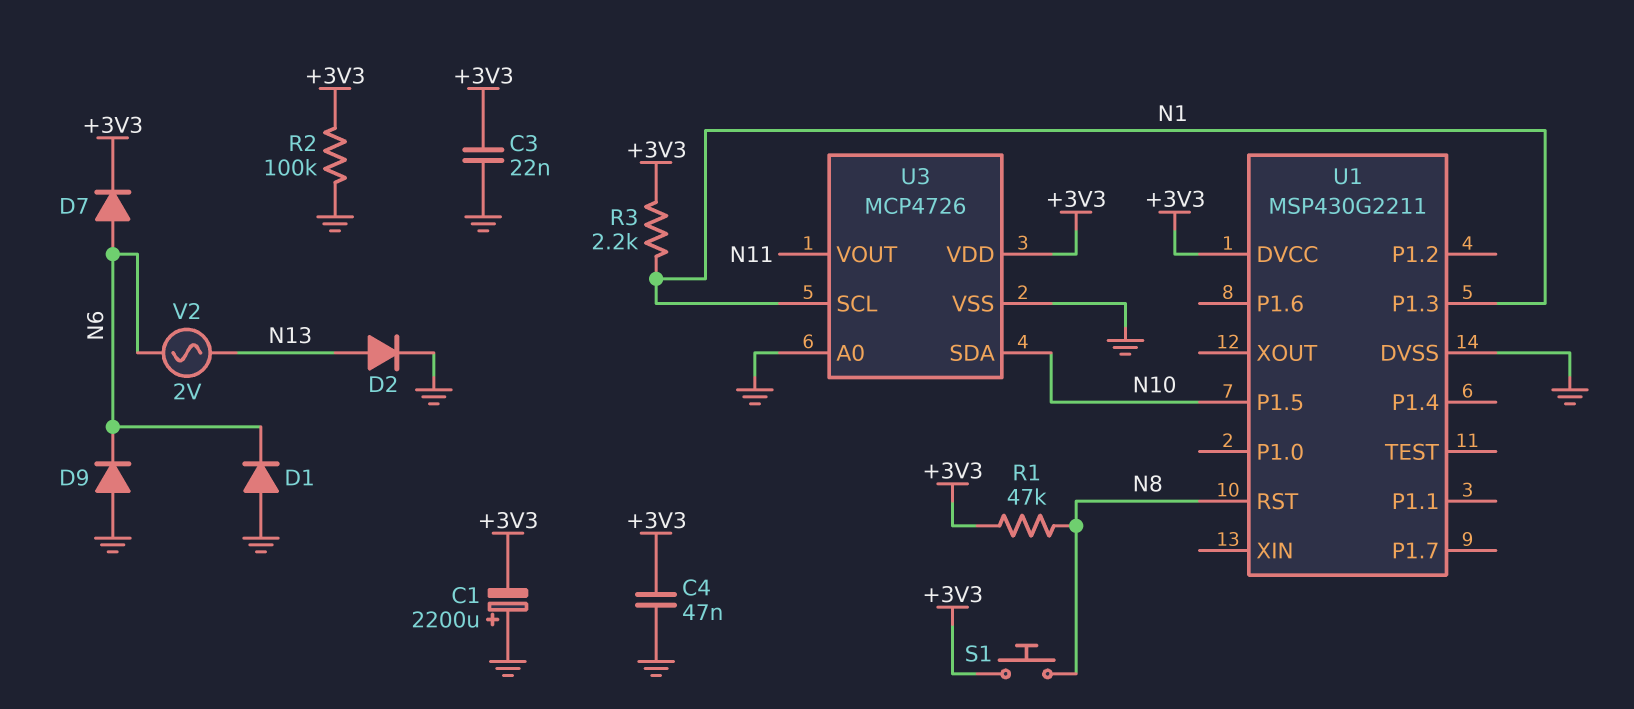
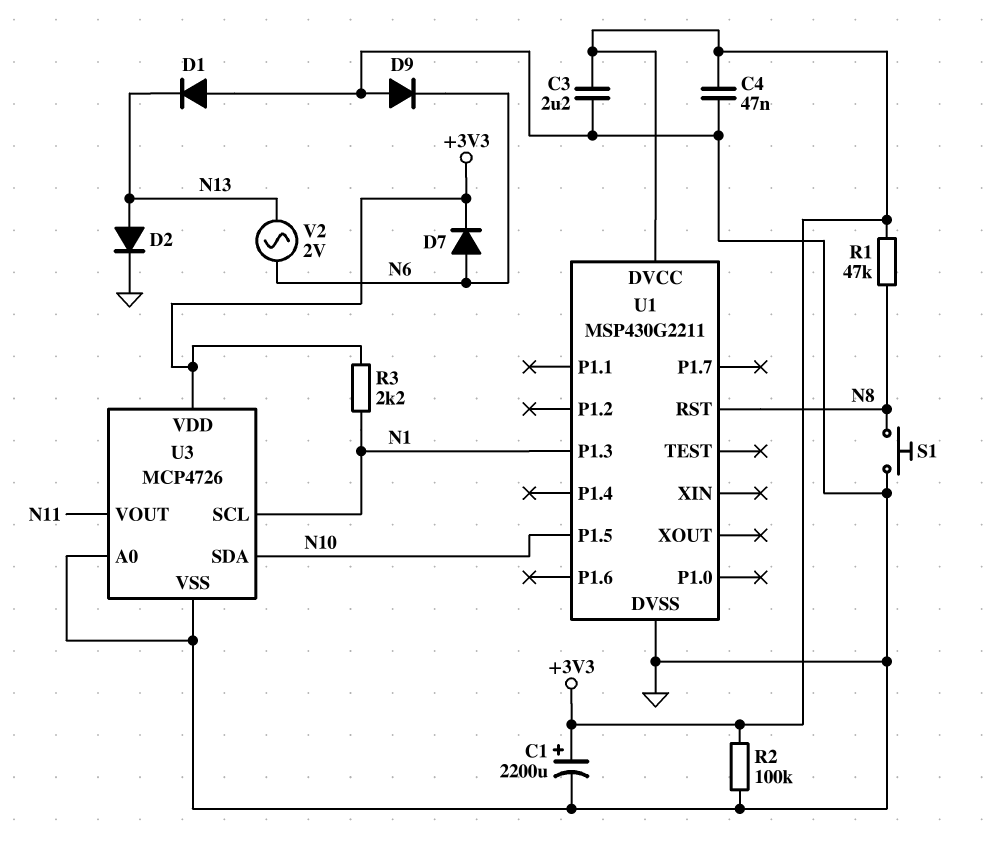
C1: 2200uF (plus GND, minus +3V3) -> 2200uF (plus +3V3, minus GND)
C3: 22nF (+3V3, GND) -> 2.2uF (+3V3, GND)
D1: diode (A GND, K N6) -> diode (A GND, K N13)
S1: button (+3V3, N8) -> button (GND, N8)

